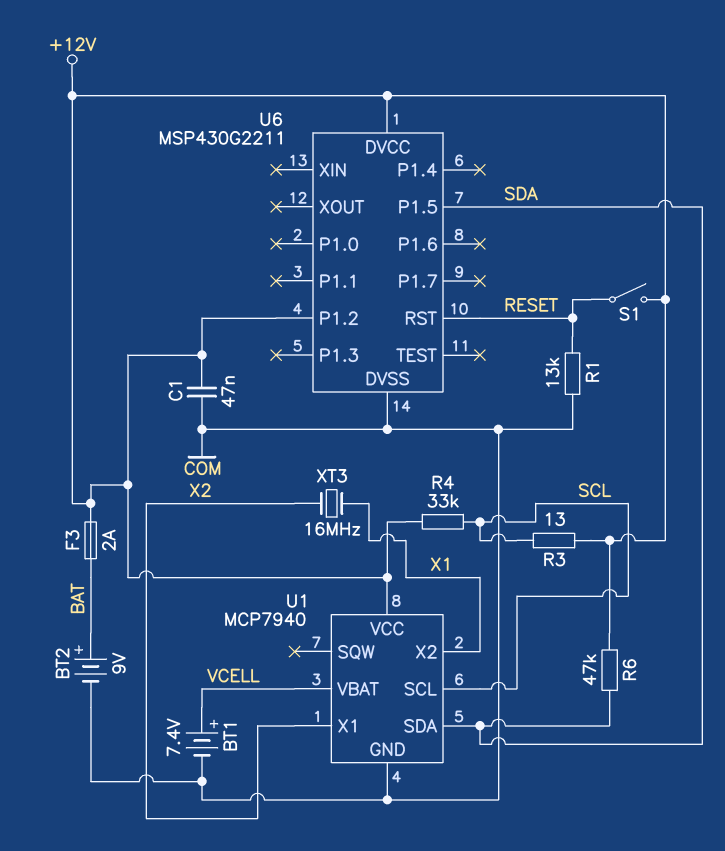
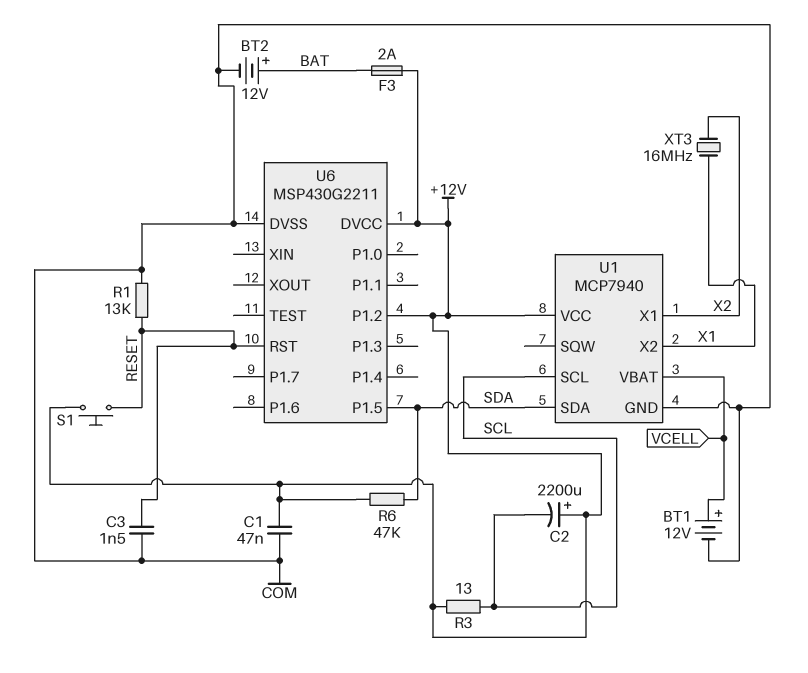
BT1: 7.4V (plus VCELL, minus COM) -> 12V (plus VCELL, minus COM)
BT2: 9V (plus BAT, minus COM) -> 12V (plus BAT, minus COM)
C2: none -> 2200uF (plus +12V, minus SCL)
C3: none -> 1.5nF (COM, RESET)
R4: 33k (+12V, SCL) -> none
S1: switch (+12V, RESET) -> button (+12V, RESET)

